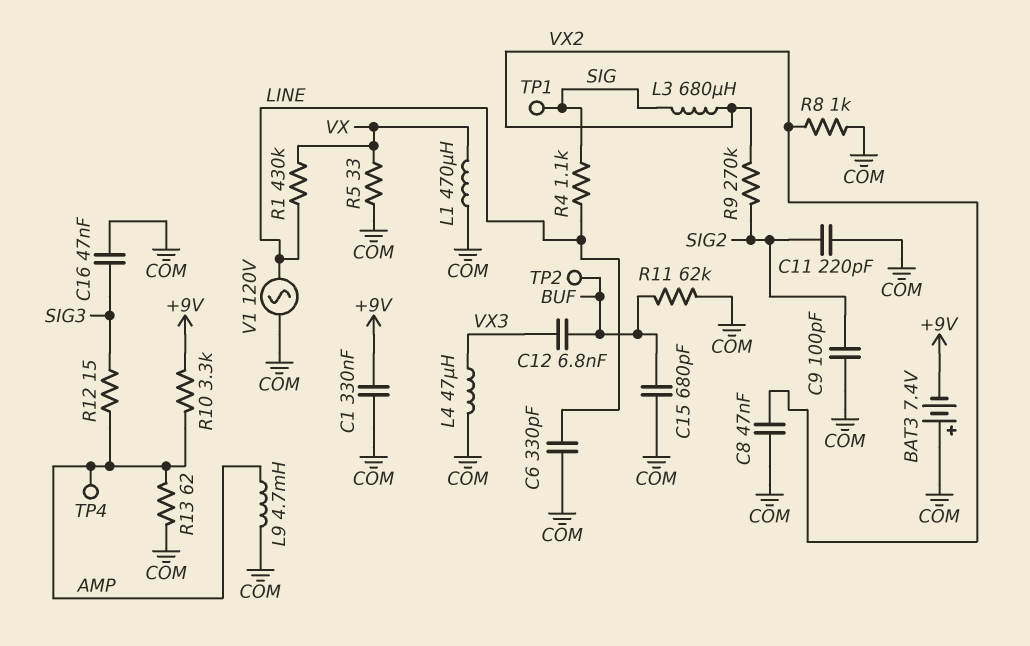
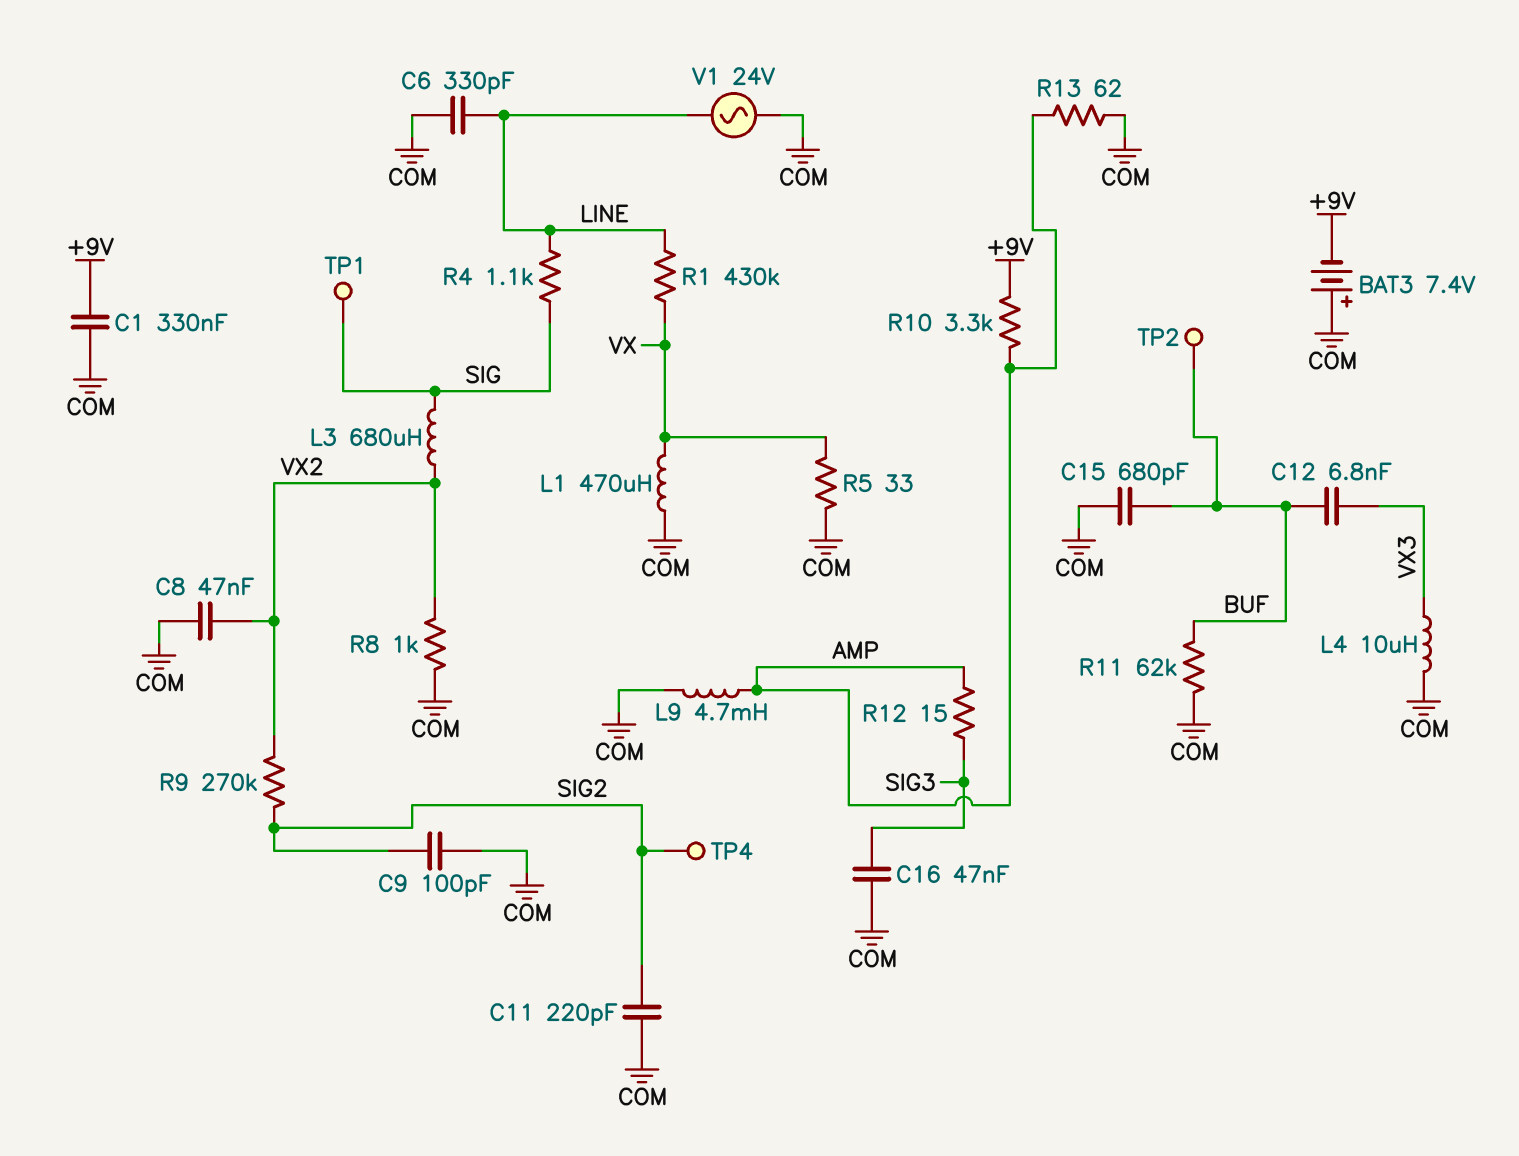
L4: 47uH (COM, VX3) -> 10uH (COM, VX3)
TP4: test point (AMP) -> test point (SIG2)
V1: AC 120V (COM, LINE) -> AC 24V (COM, LINE)

